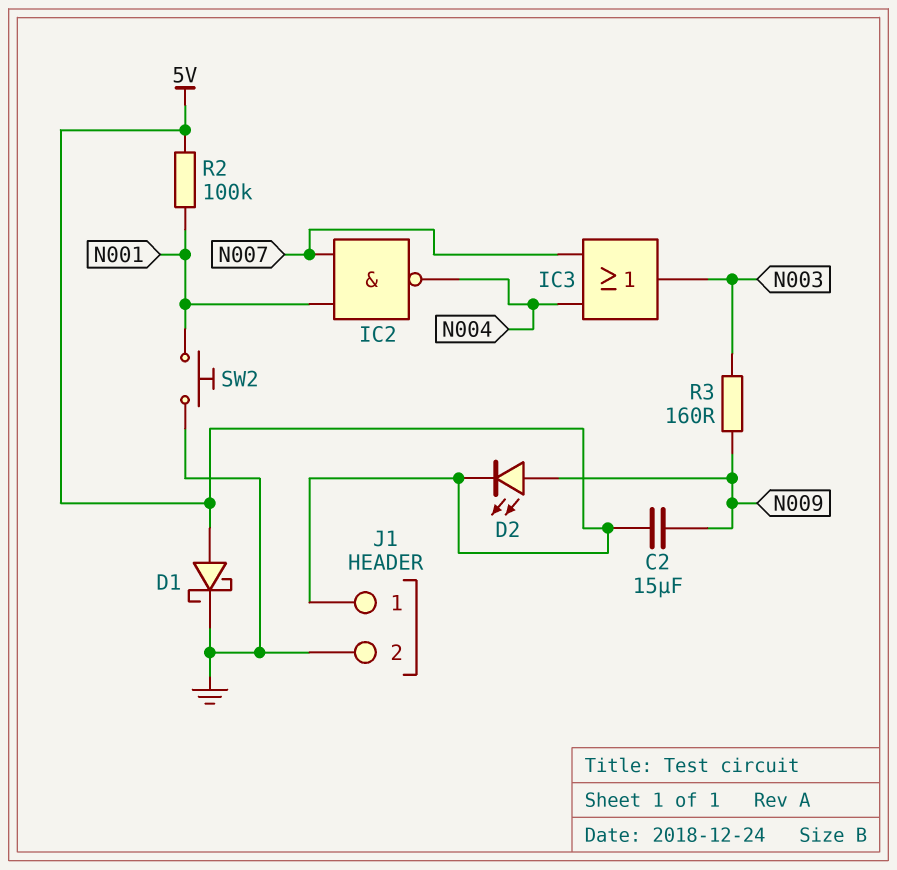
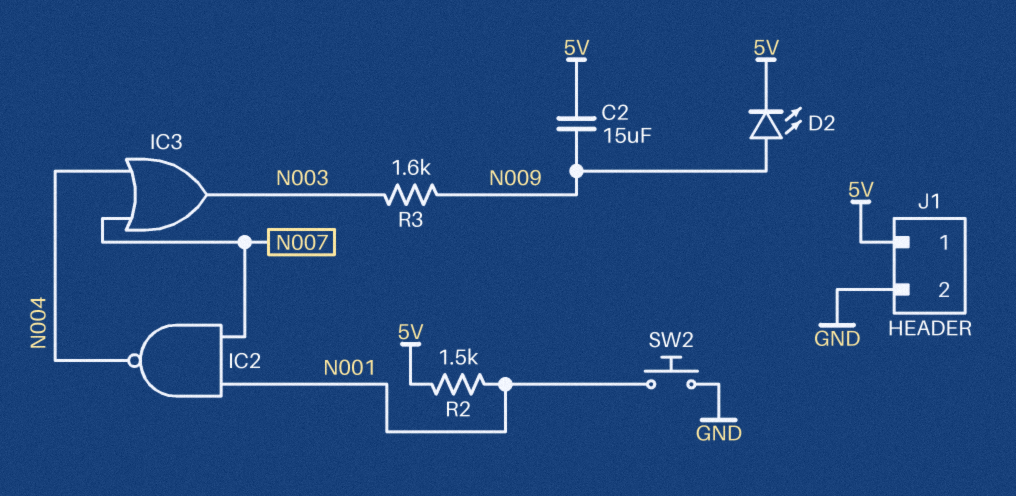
D1: schottky (A 5V, K GND) -> none
R2: 100k (5V, N001) -> 1.5k (5V, N001)
R3: 160 (N003, N009) -> 1.6k (N003, N009)

